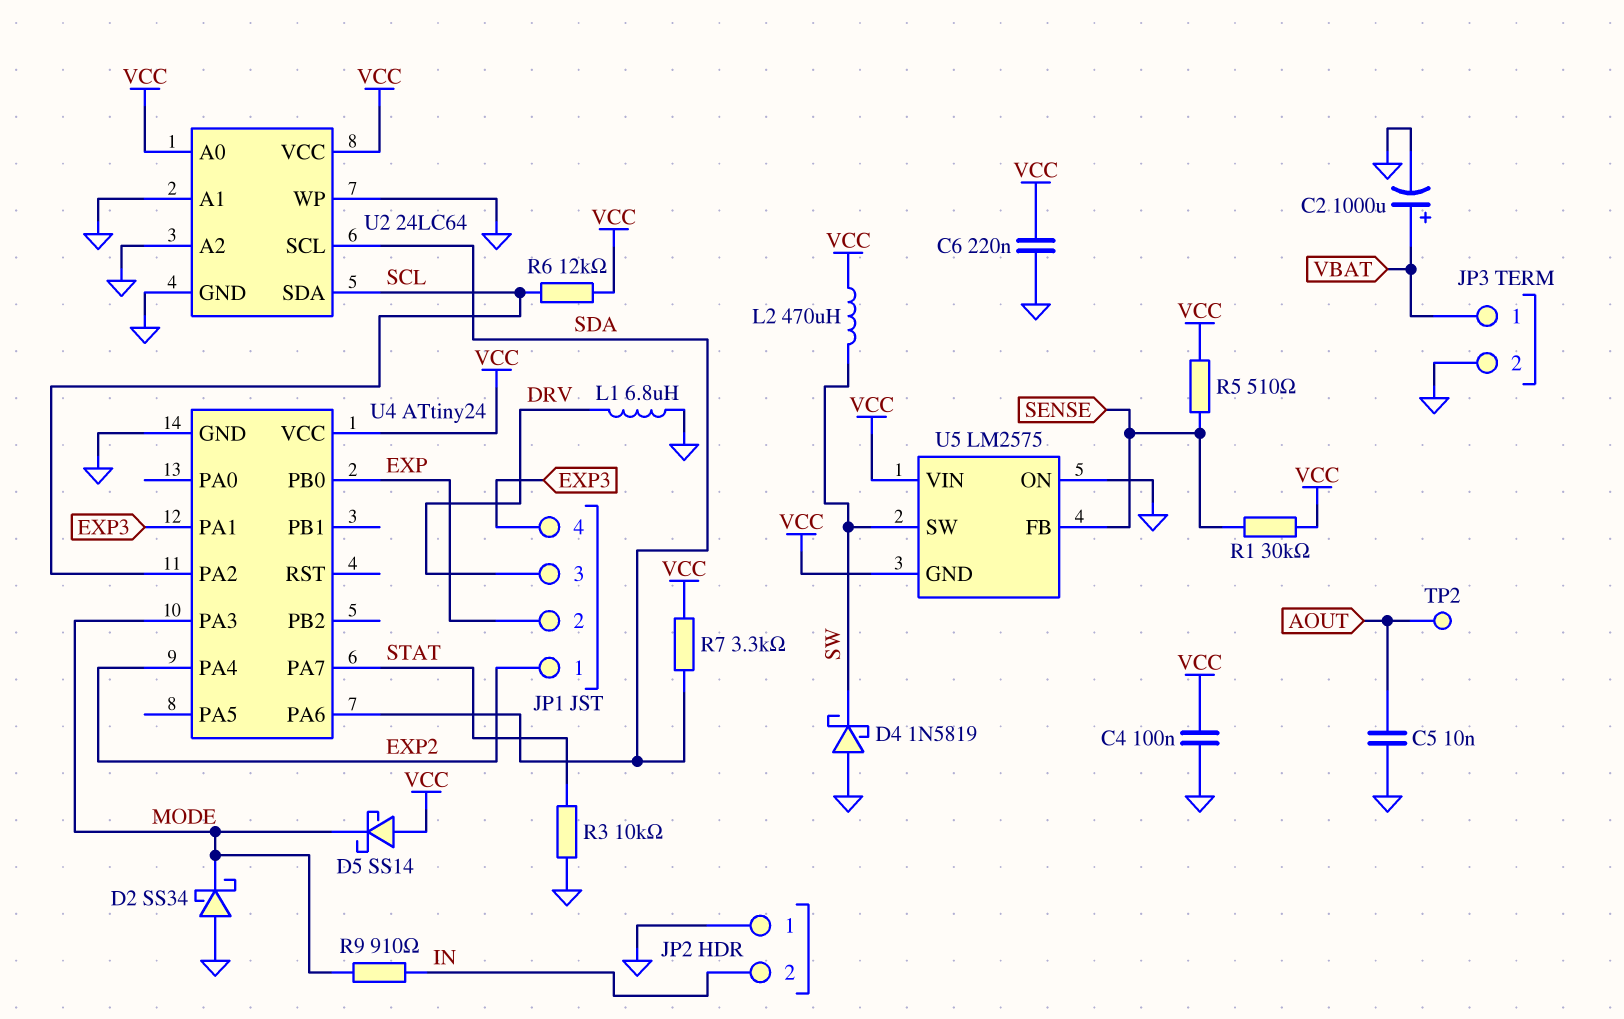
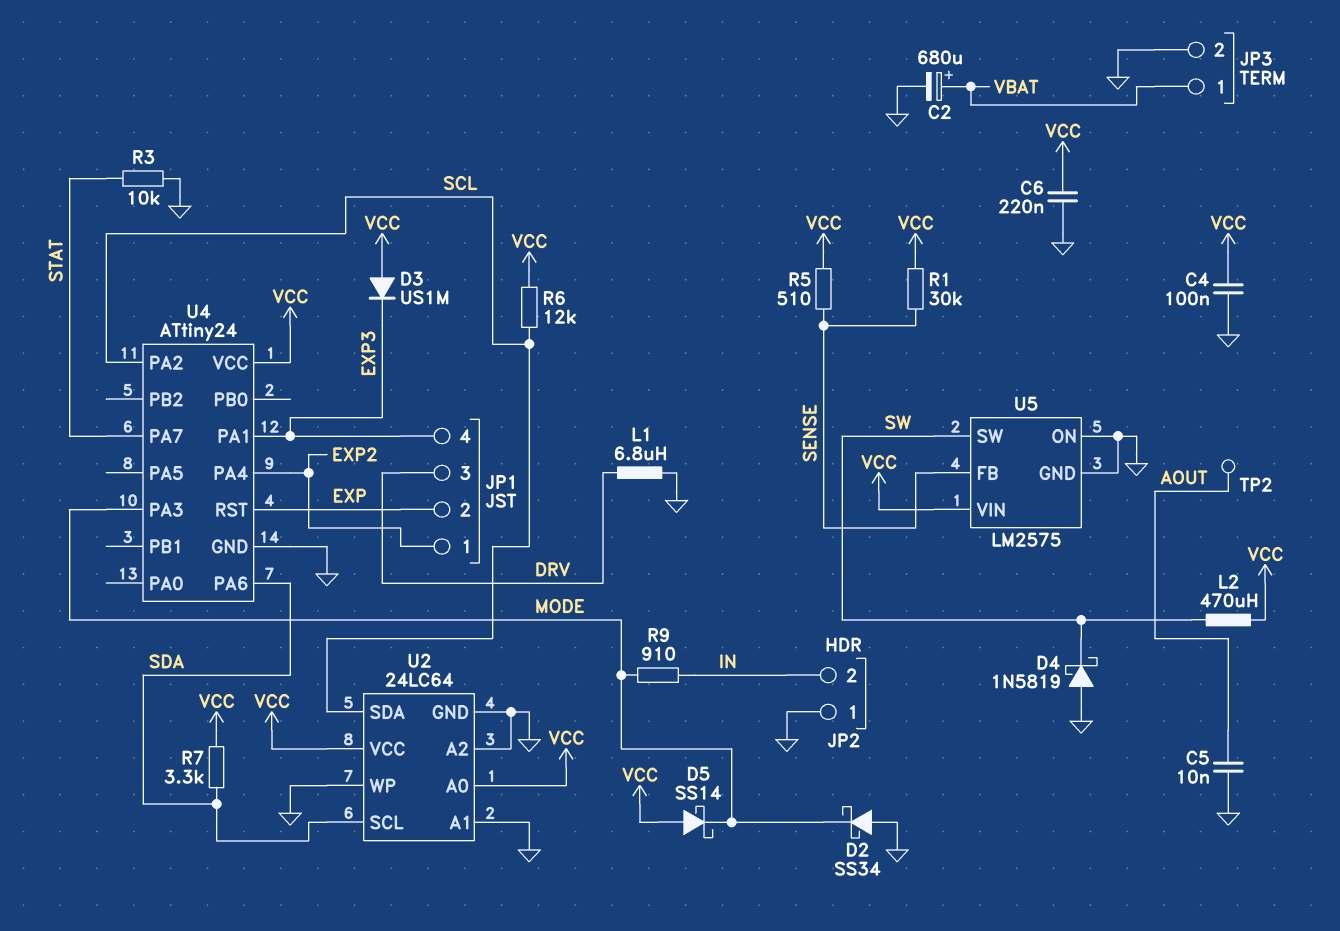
C2: 1000uF (plus VBAT, minus GND) -> 680uF (plus VBAT, minus GND)
D3: none -> diode US1M (A VCC, K EXP3)
U4 pin PB0: EXP -> none
U4 pin RST: none -> EXP
U5 pin GND: VCC -> GND

